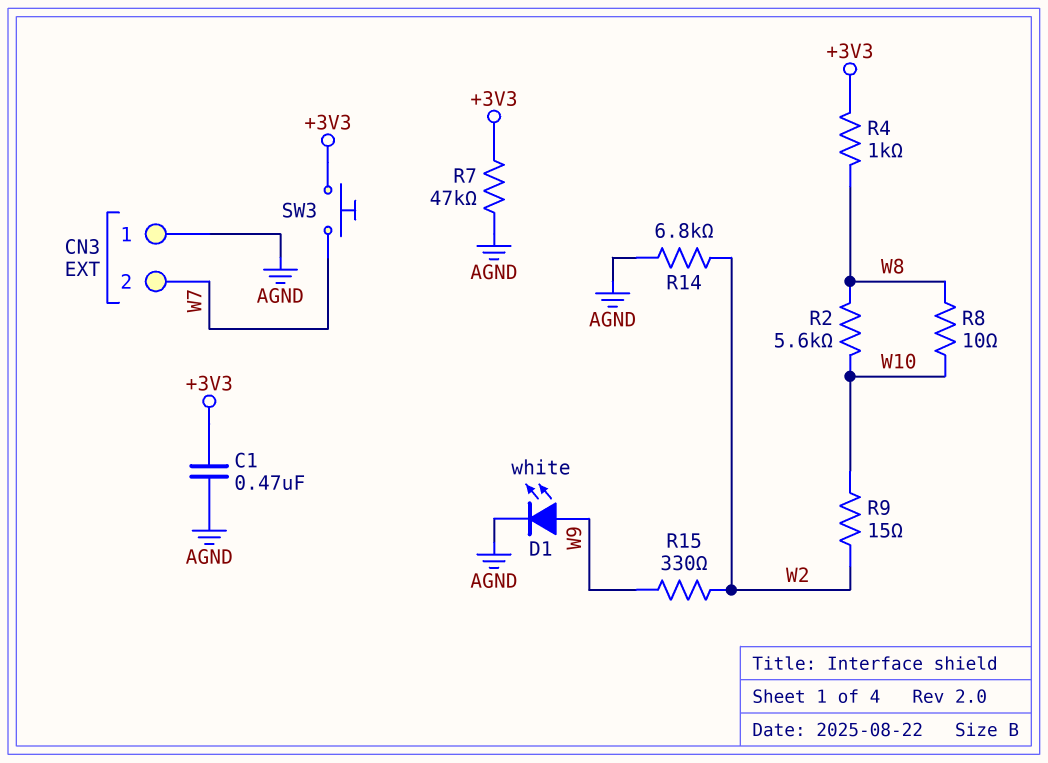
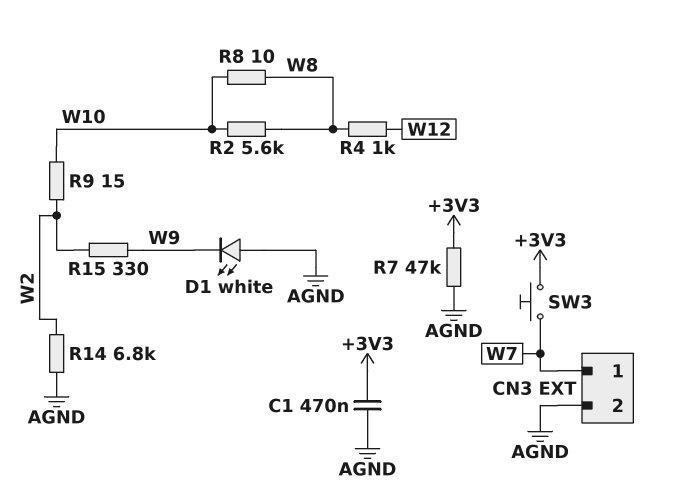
CN3 pin 1: AGND -> W7
CN3 pin 2: W7 -> AGND
D1: LED white (A W9, K AGND) -> LED white (A AGND, K W9)
R4: 1k (+3V3, W8) -> 1k (W8, W12)

